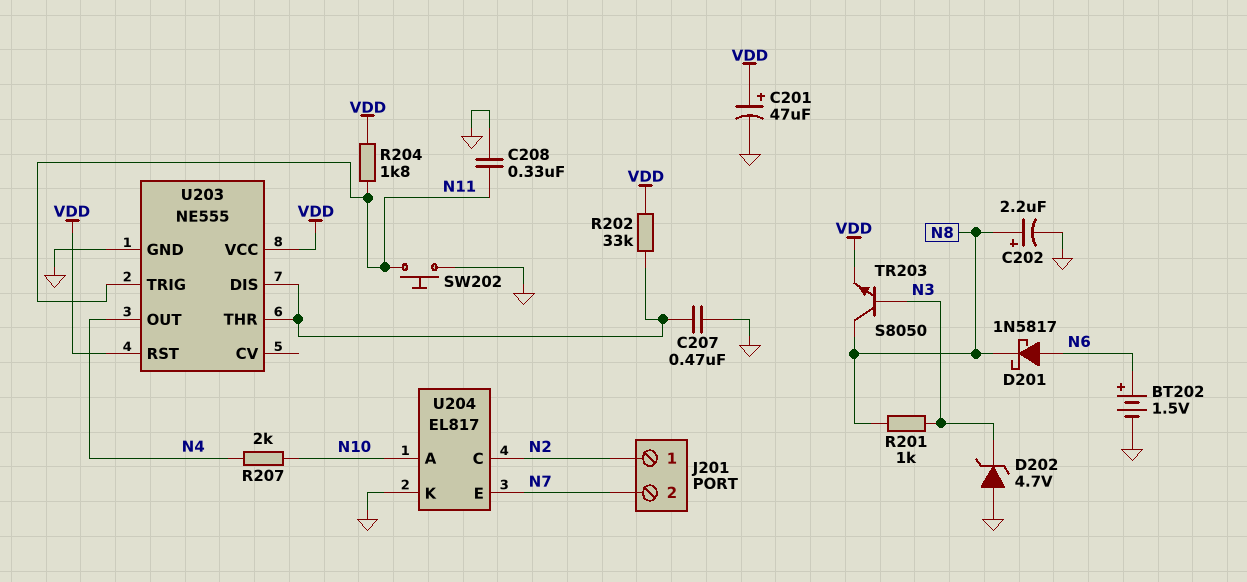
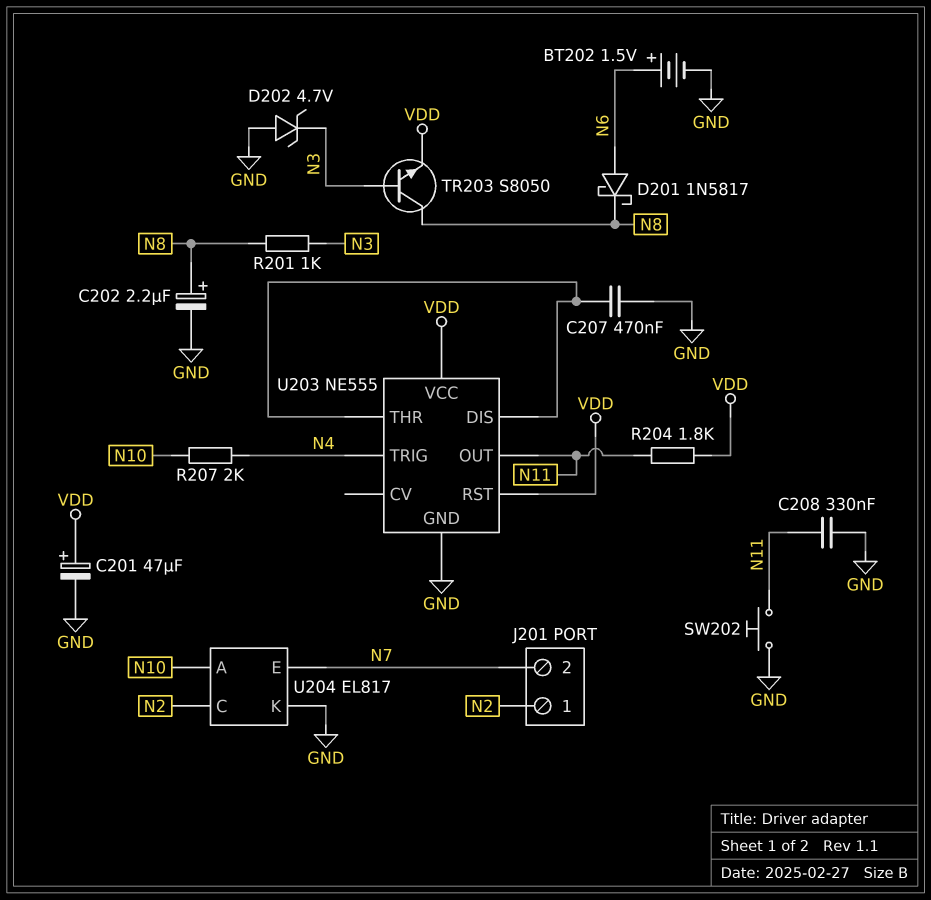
R202: 33k (U203/DIS, VDD) -> none
U203 pin OUT: N4 -> N11
U203 pin TRIG: N11 -> N4

